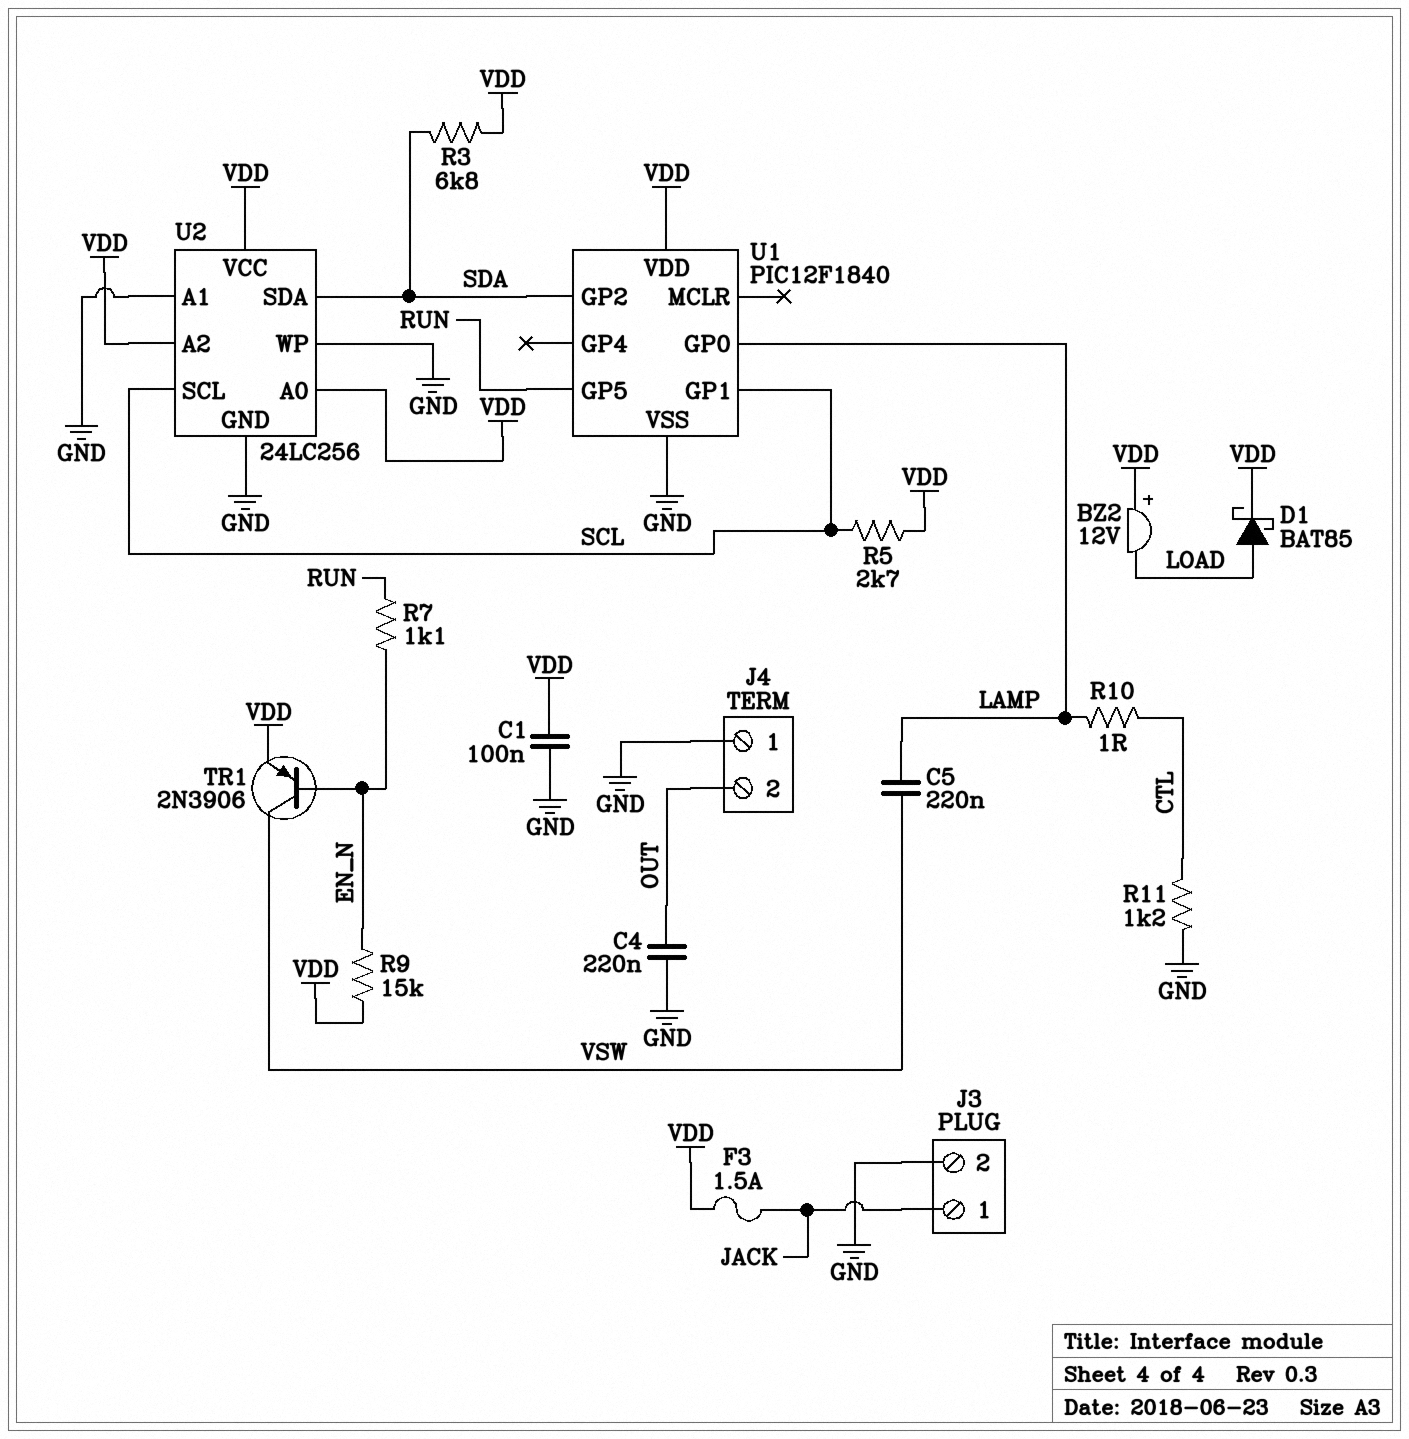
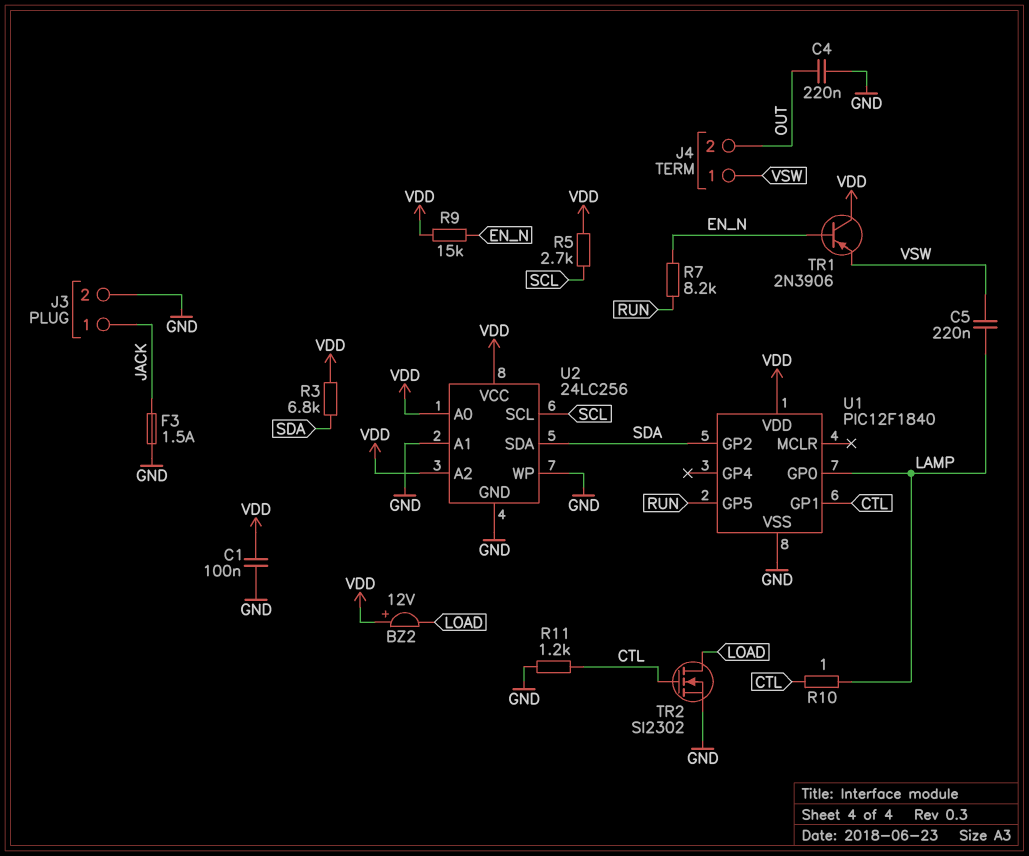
D1: schottky BAT85 (A LOAD, K VDD) -> none
F3: 1.5A (JACK, VDD) -> 1.5A (GND, JACK)
J4 pin 1: GND -> VSW
R7: 1.1k (EN_N, RUN) -> 8.2k (EN_N, RUN)
TR1: PNP 2N3906 (B EN_N, C VSW, E VDD) -> PNP 2N3906 (B EN_N, C VDD, E VSW)
TR2: none -> NMOS SI2302 (G CTL, D LOAD, S GND)
U1 pin GP1: SCL -> CTL

